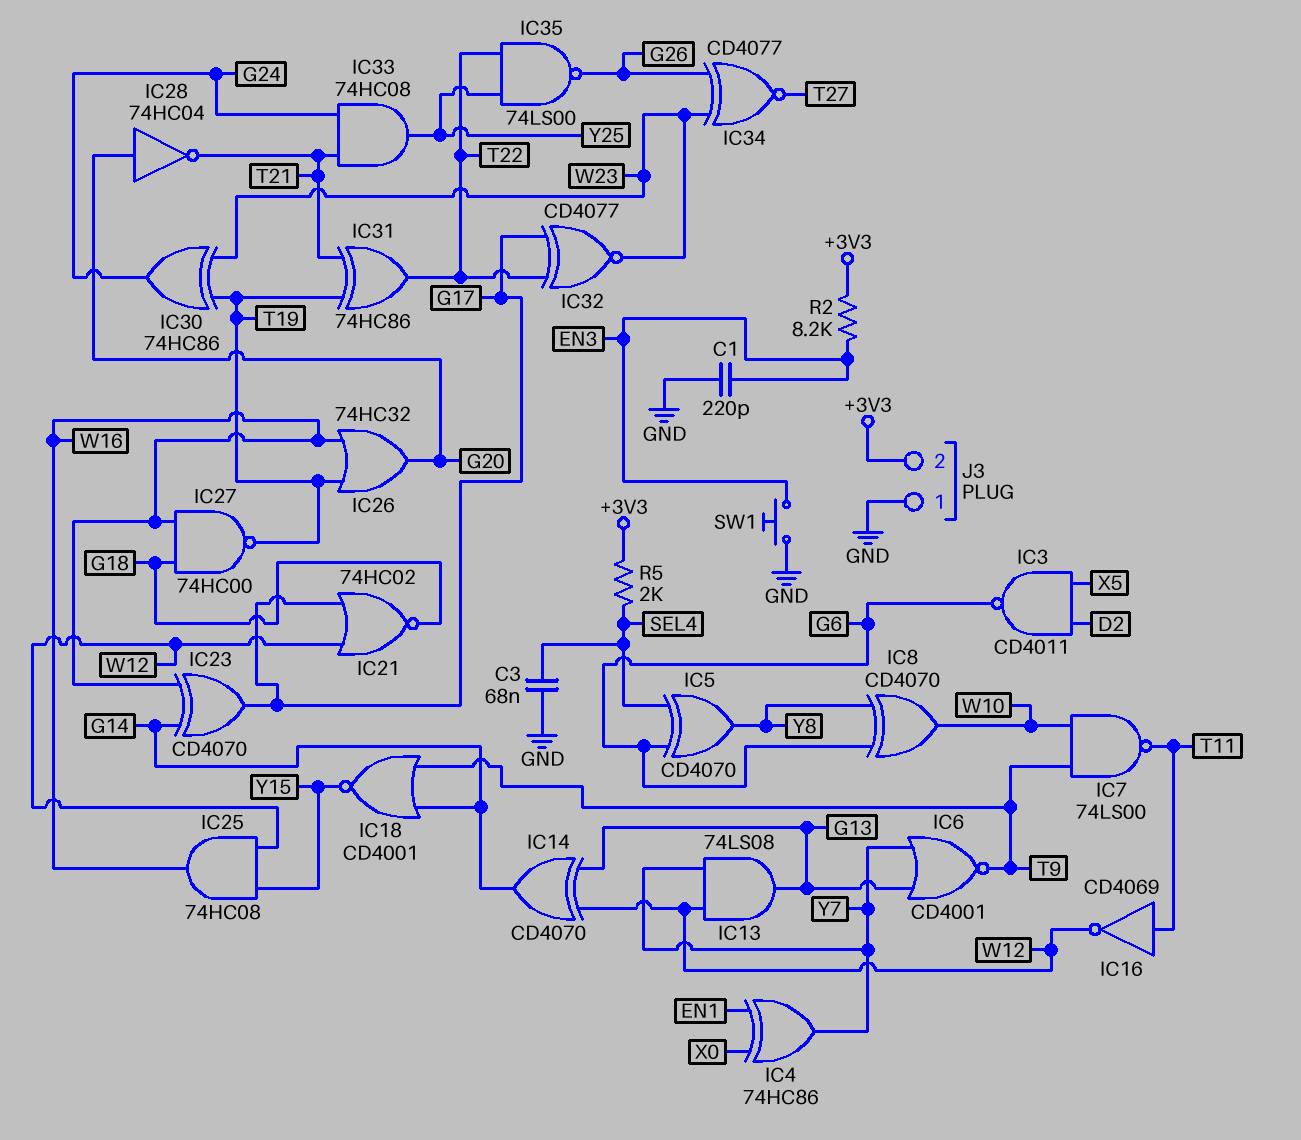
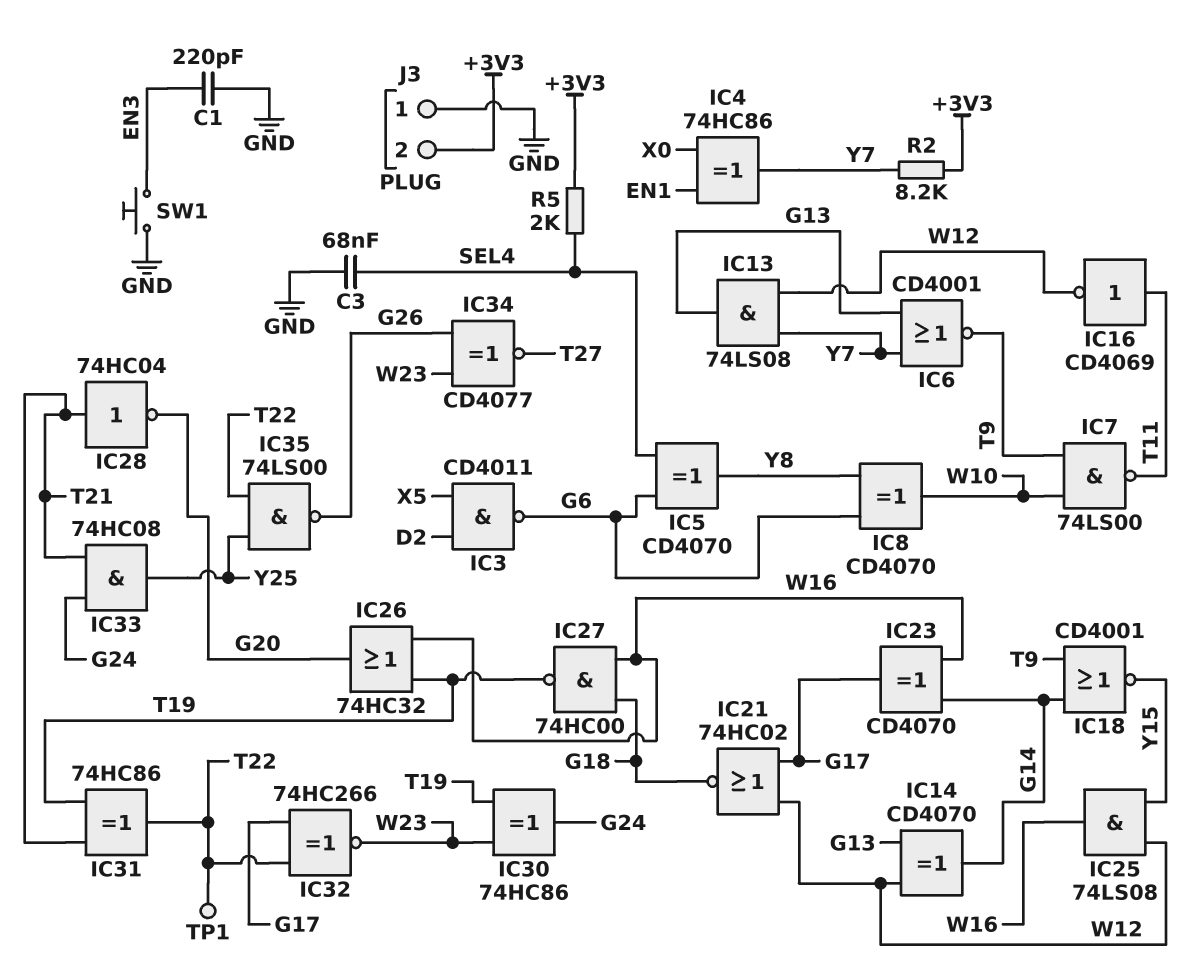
IC25: AND 74HC08 (in W12, in Y15, out W16) -> AND 74LS08 (in W12, in Y15, out W16)
IC28: NOT 74HC04 (in G20, out T21) -> NOT 74HC04 (in T21, out G20)
IC32: XNOR CD4077 (in G17, in T22, out W23) -> XNOR 74HC266 (in G17, in T22, out W23)
R2: 8.2k (+3V3, EN3) -> 8.2k (+3V3, Y7)
TP1: none -> test point (T22)

